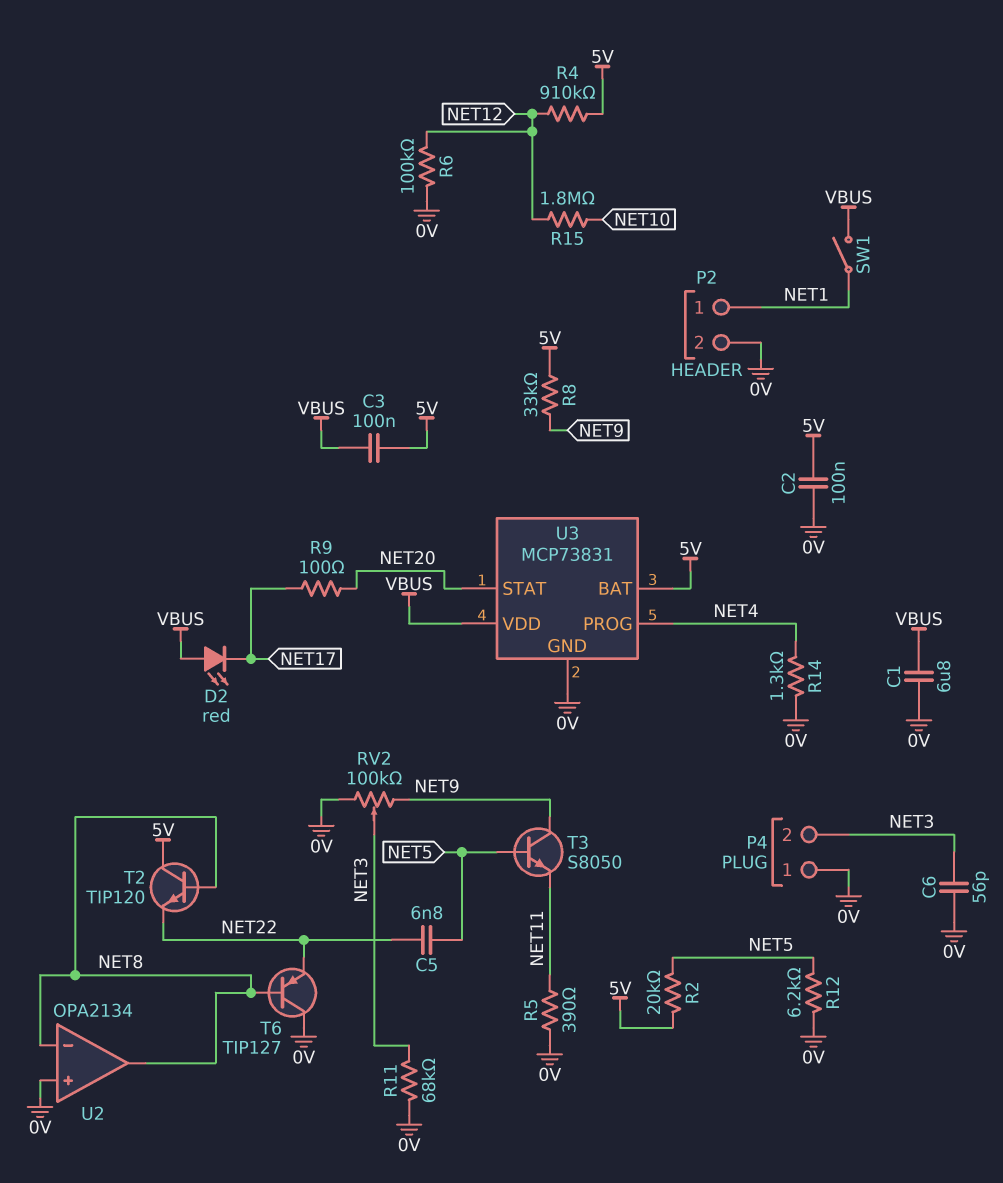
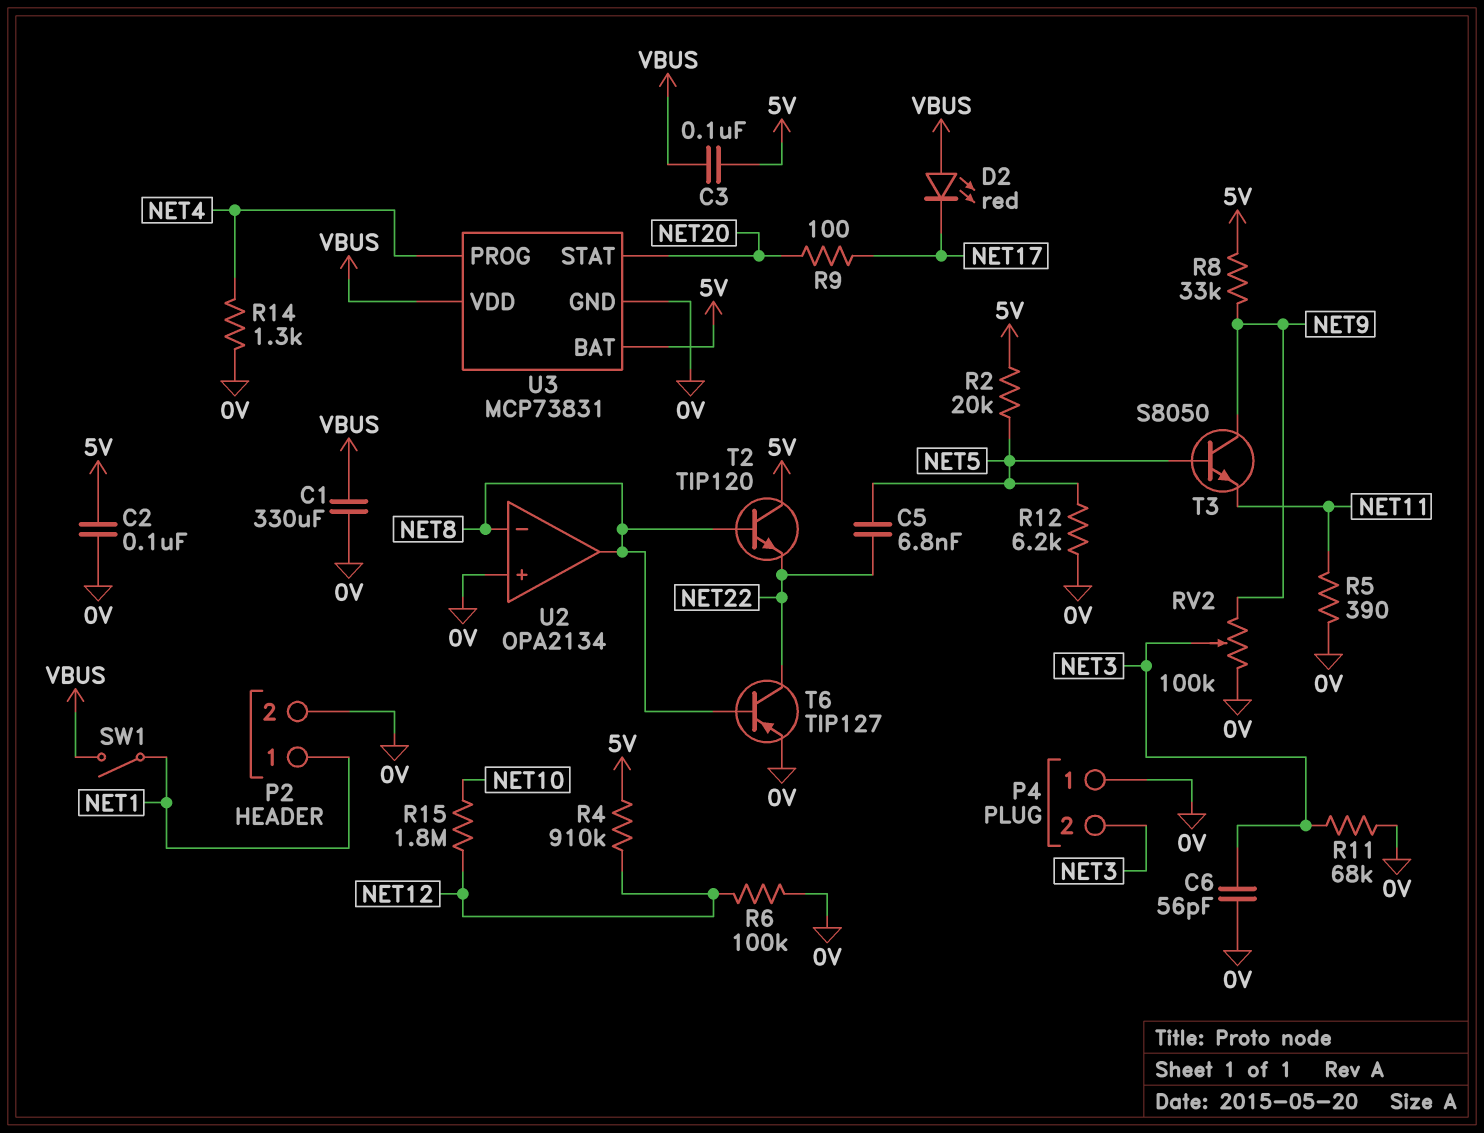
C1: 6.8uF (0V, VBUS) -> 330uF (0V, VBUS)
T6: PNP TIP127 (B NET8, C 0V, E NET22) -> PNP TIP127 (B NET8, C NET22, E 0V)

